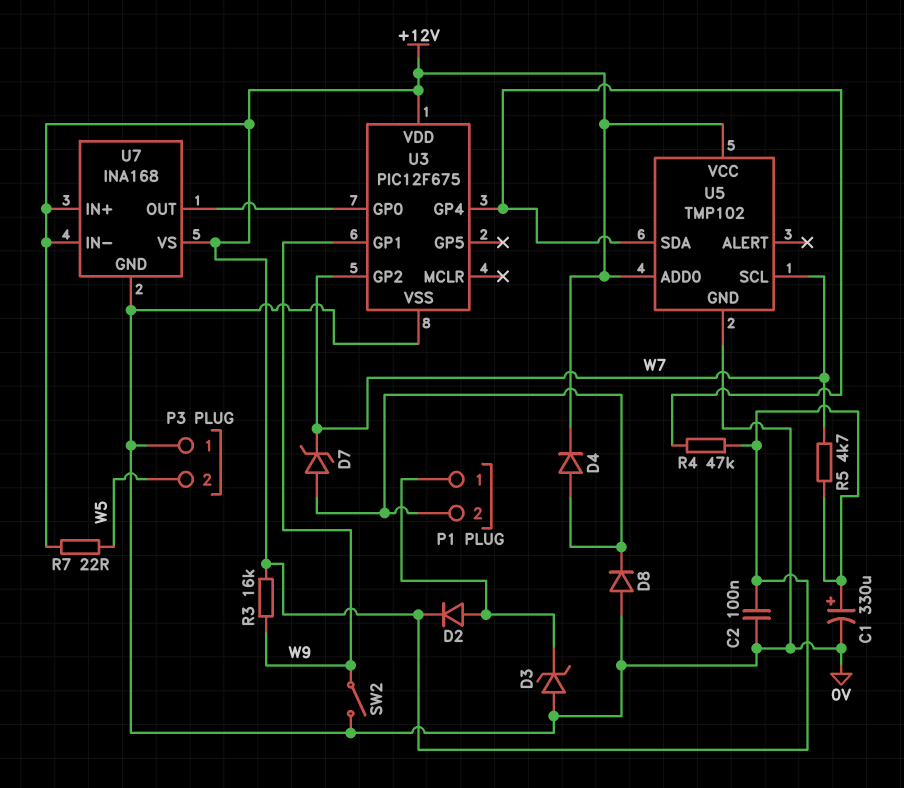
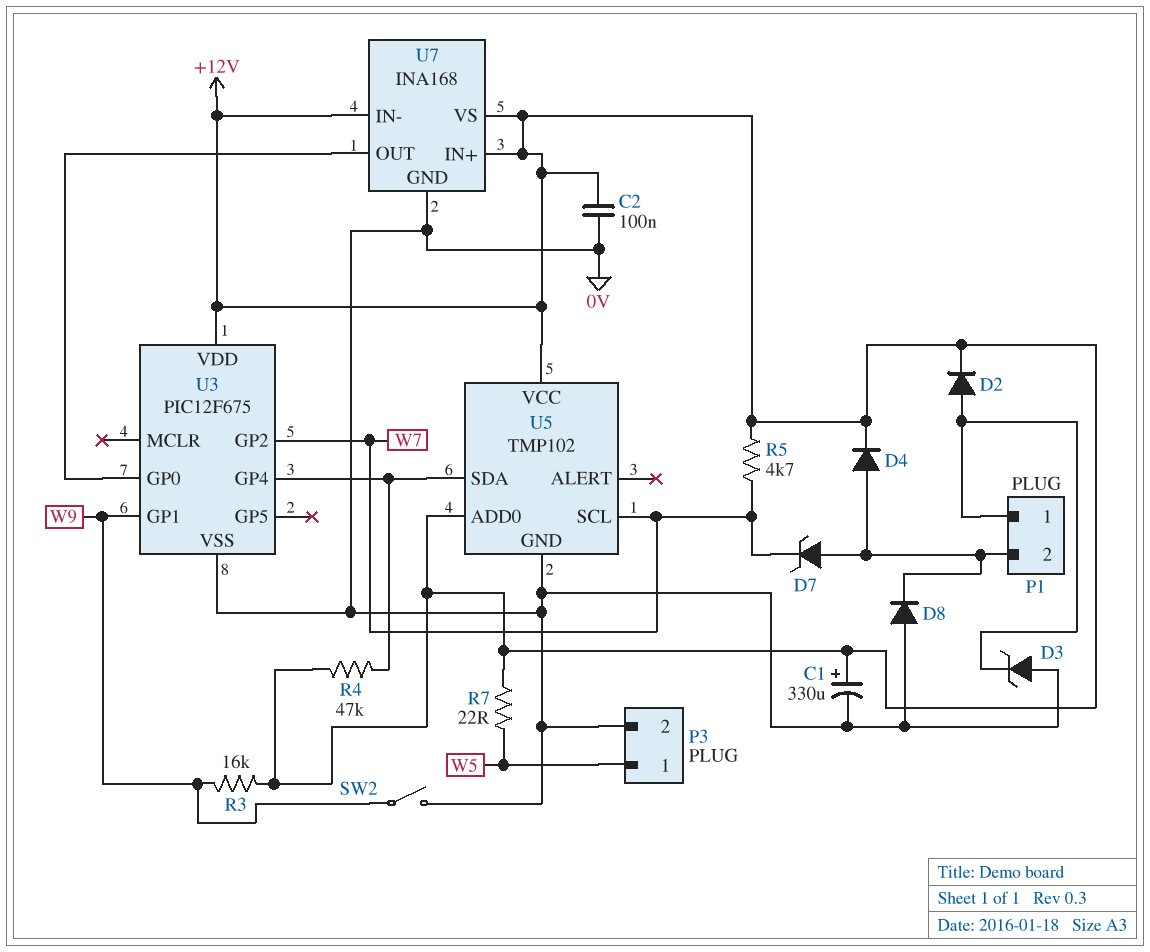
P3 pin 1: 0V -> W5
P3 pin 2: W5 -> 0V

